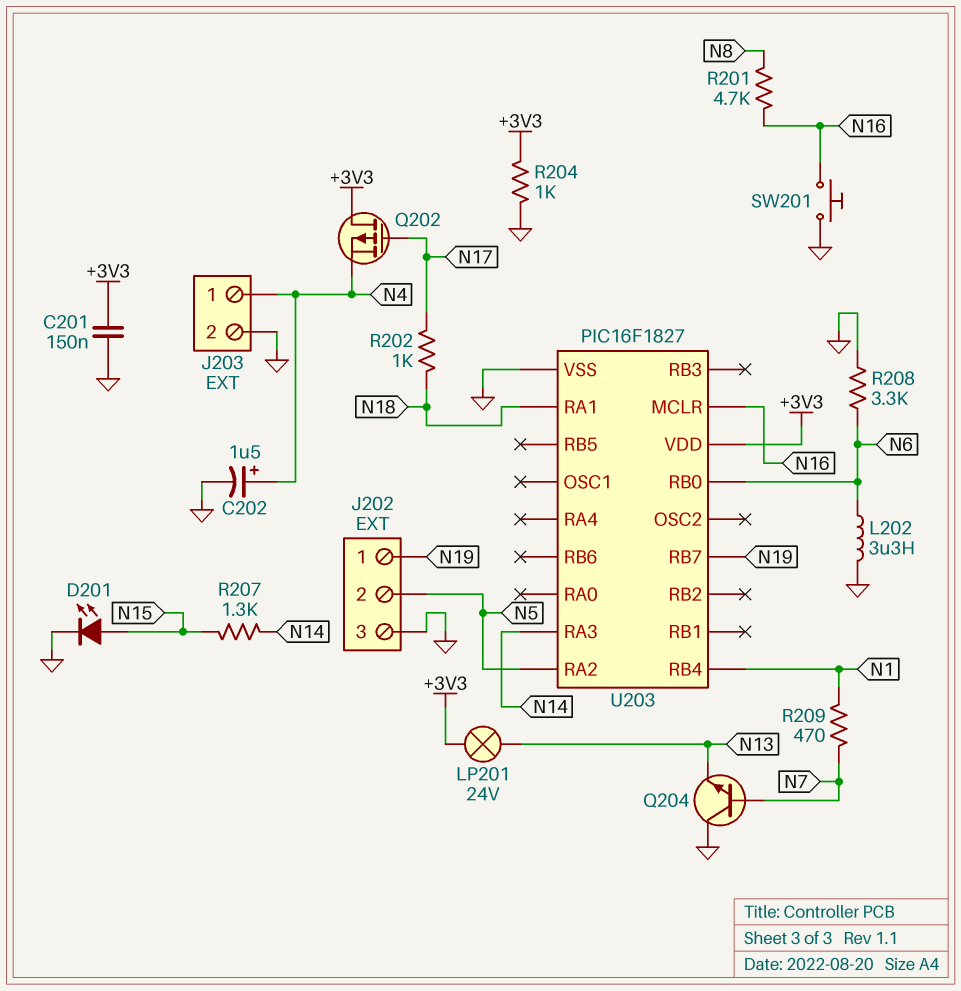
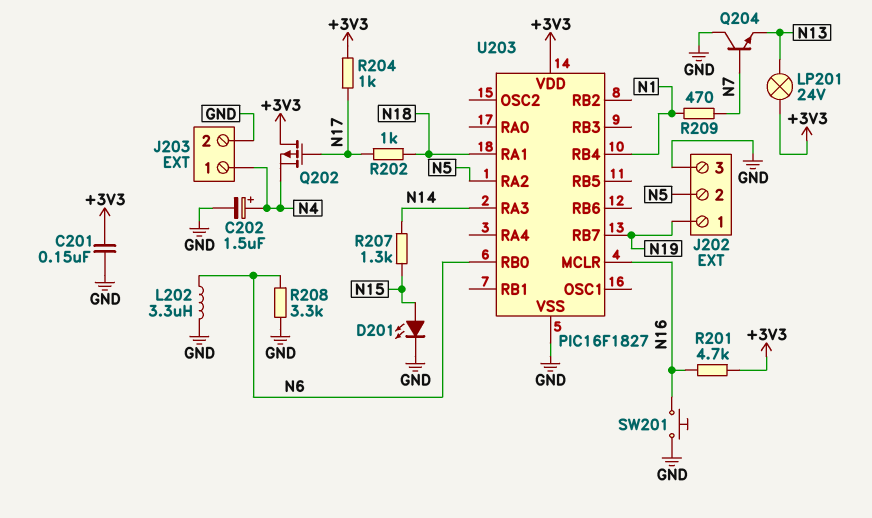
R201: 4.7k (N8, N16) -> 4.7k (+3V3, N16)
R204: 1k (+3V3, GND) -> 1k (+3V3, N17)

